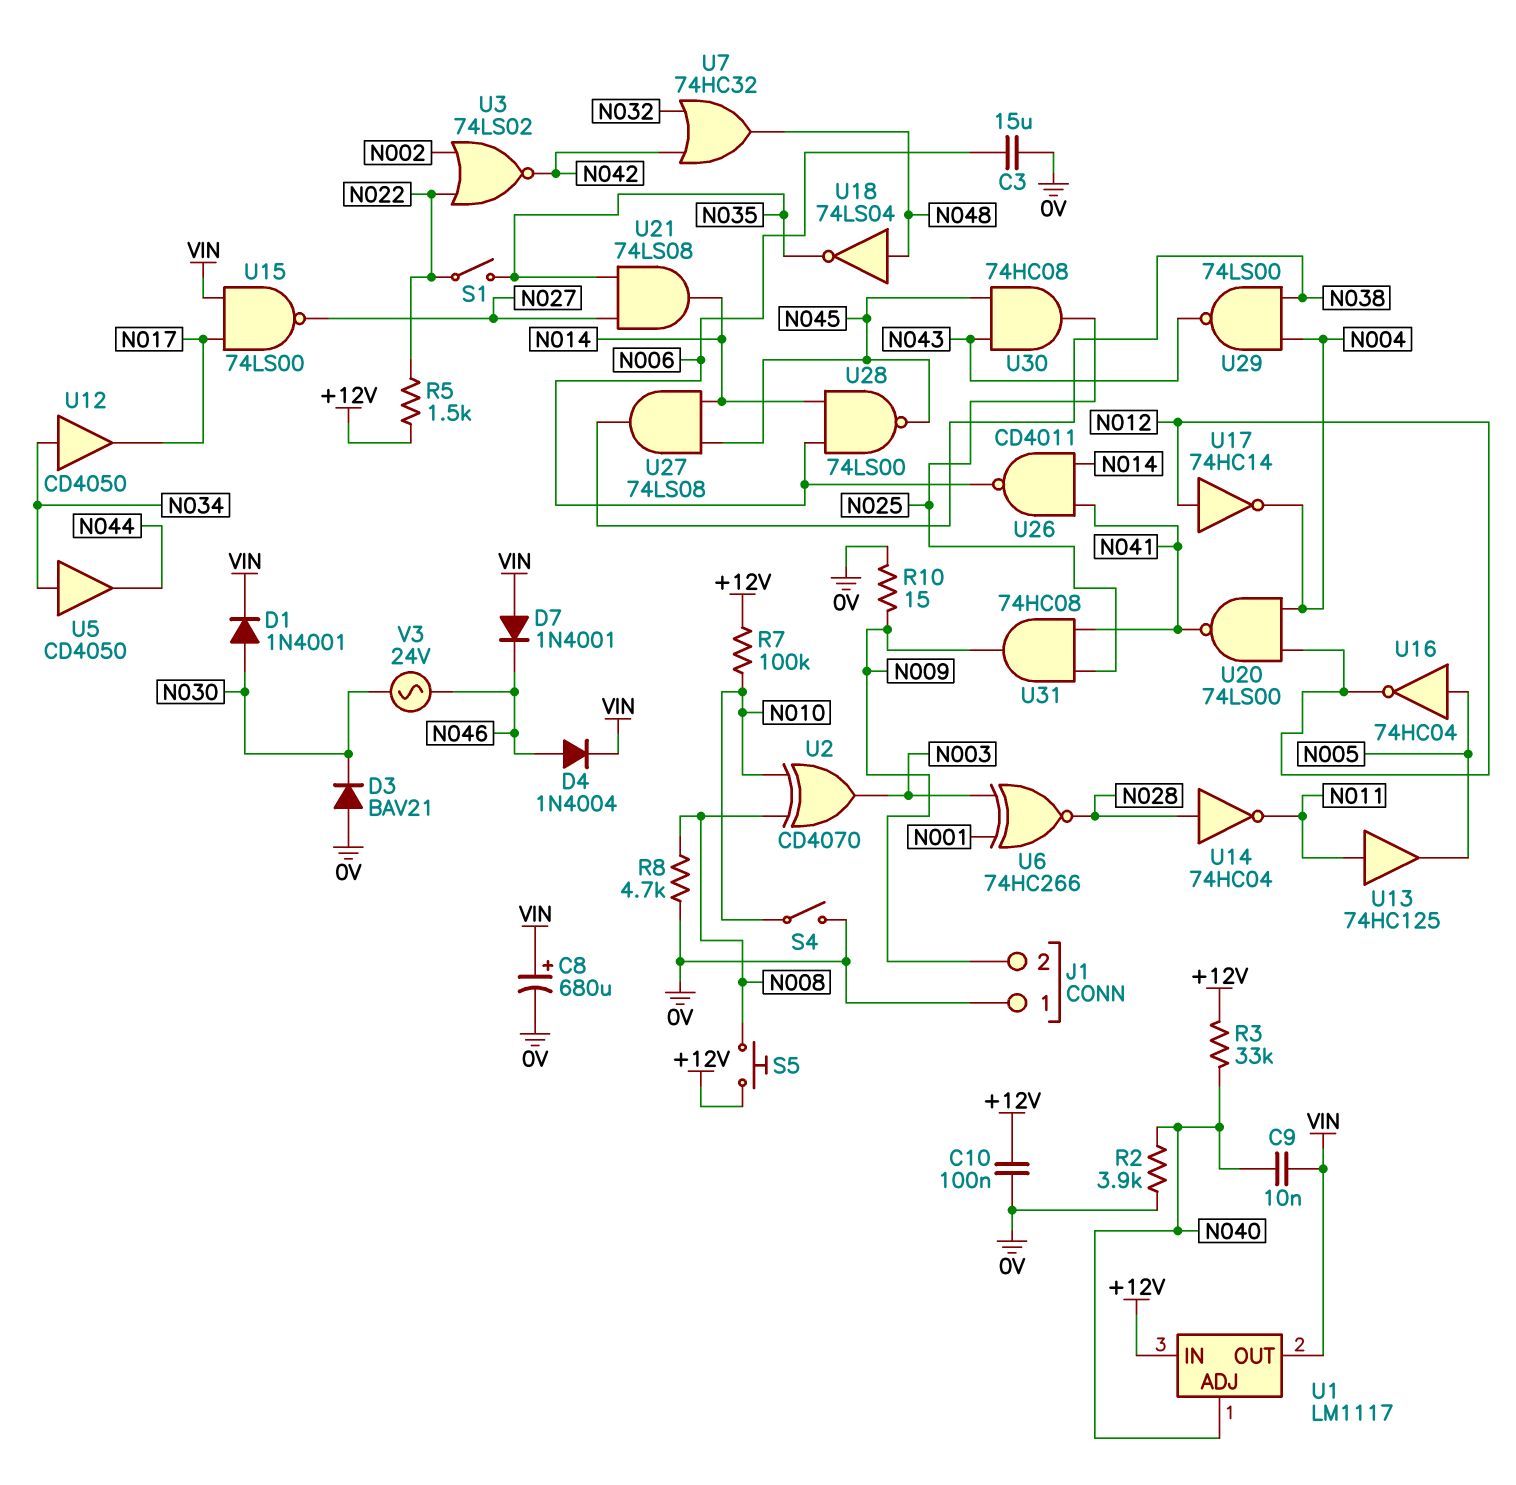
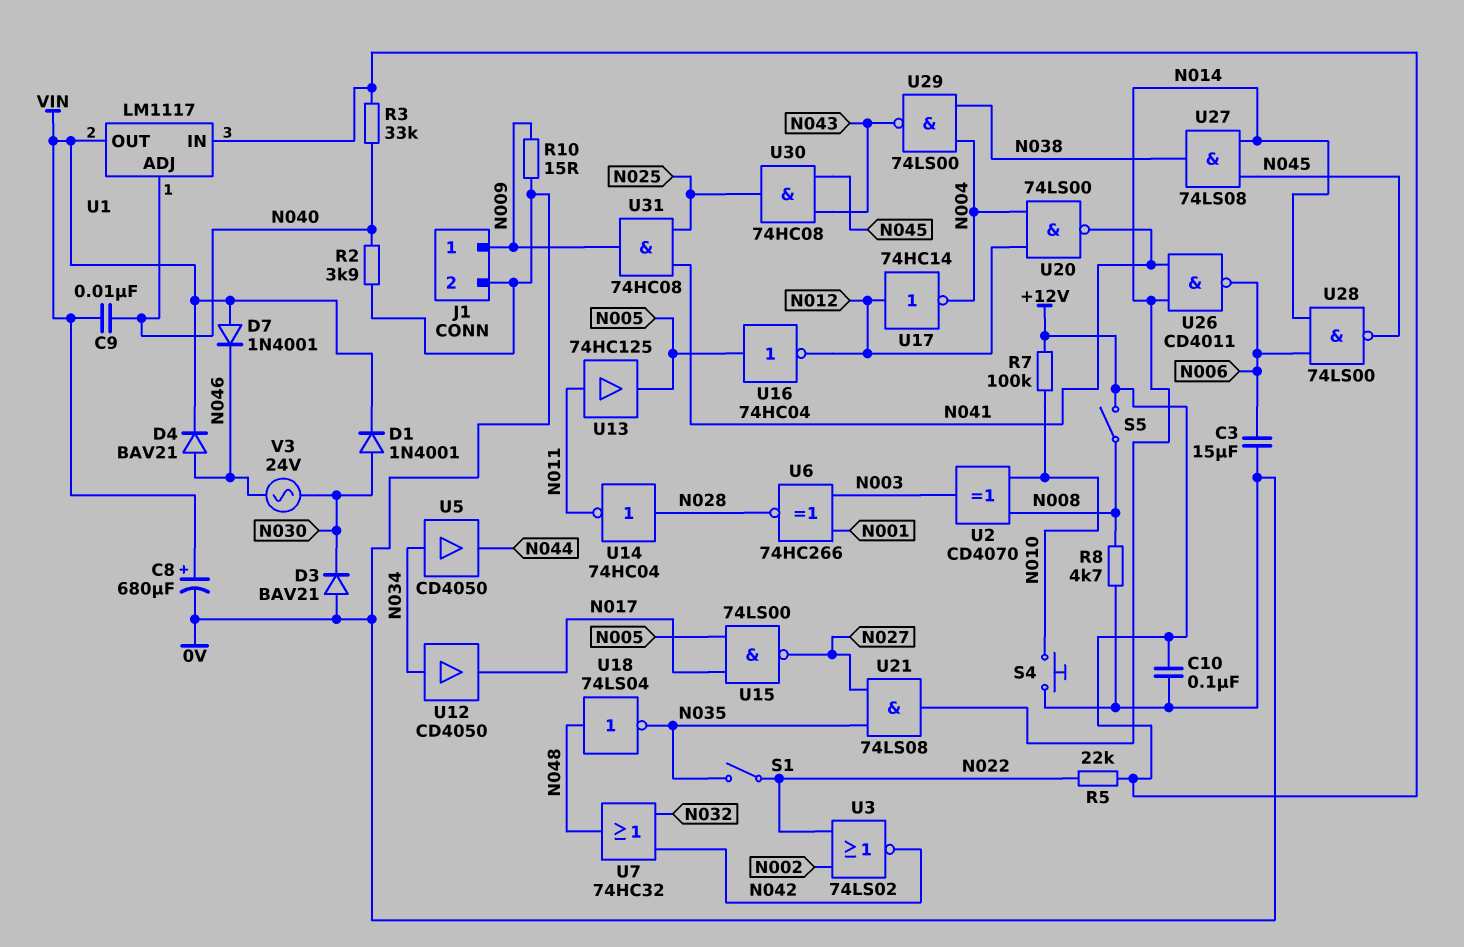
D4: diode 1N4004 (A N046, K VIN) -> diode BAV21 (A N046, K VIN)
J1 pin 1: 0V -> N009
J1 pin 2: N009 -> 0V
R5: 1.5k (+12V, N022) -> 22k (+12V, N022)
S4: switch (0V, N010) -> button (0V, N010)
S5: button (+12V, N008) -> switch (+12V, N008)
U15: NAND 74LS00 (in N017, in VIN, out N027) -> NAND 74LS00 (in N005, in N017, out N027)

